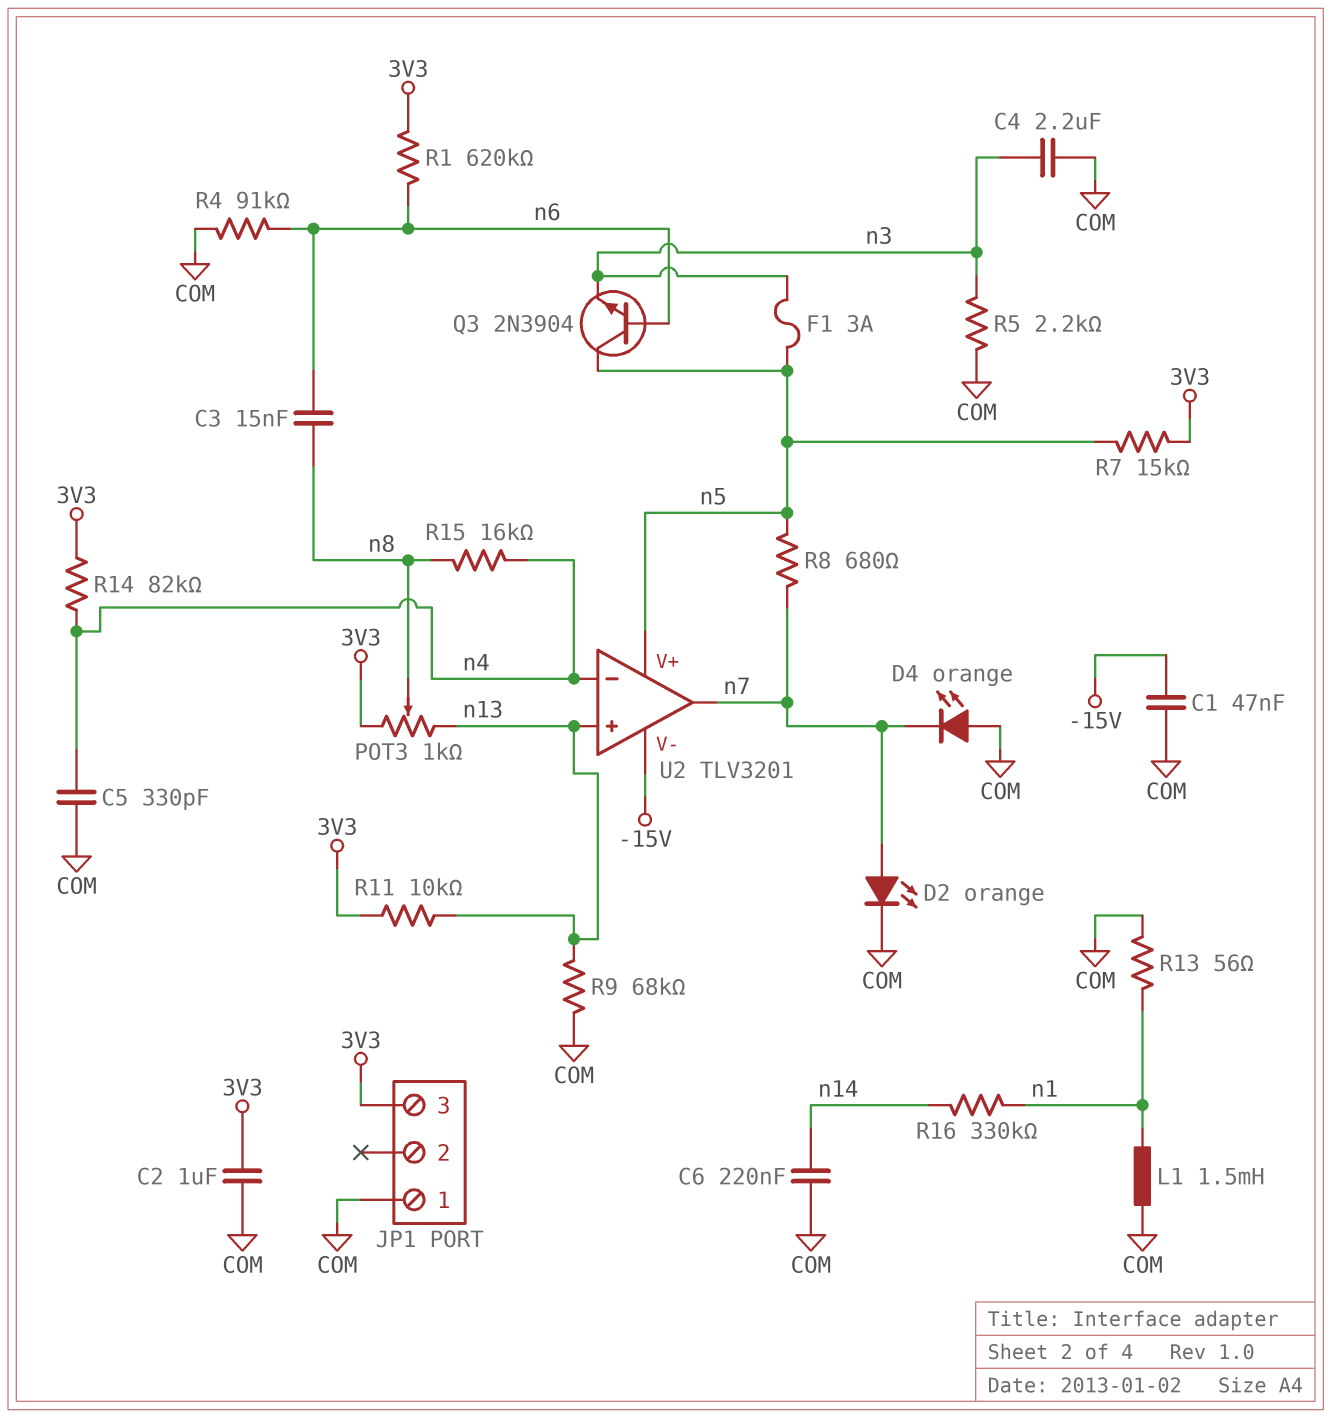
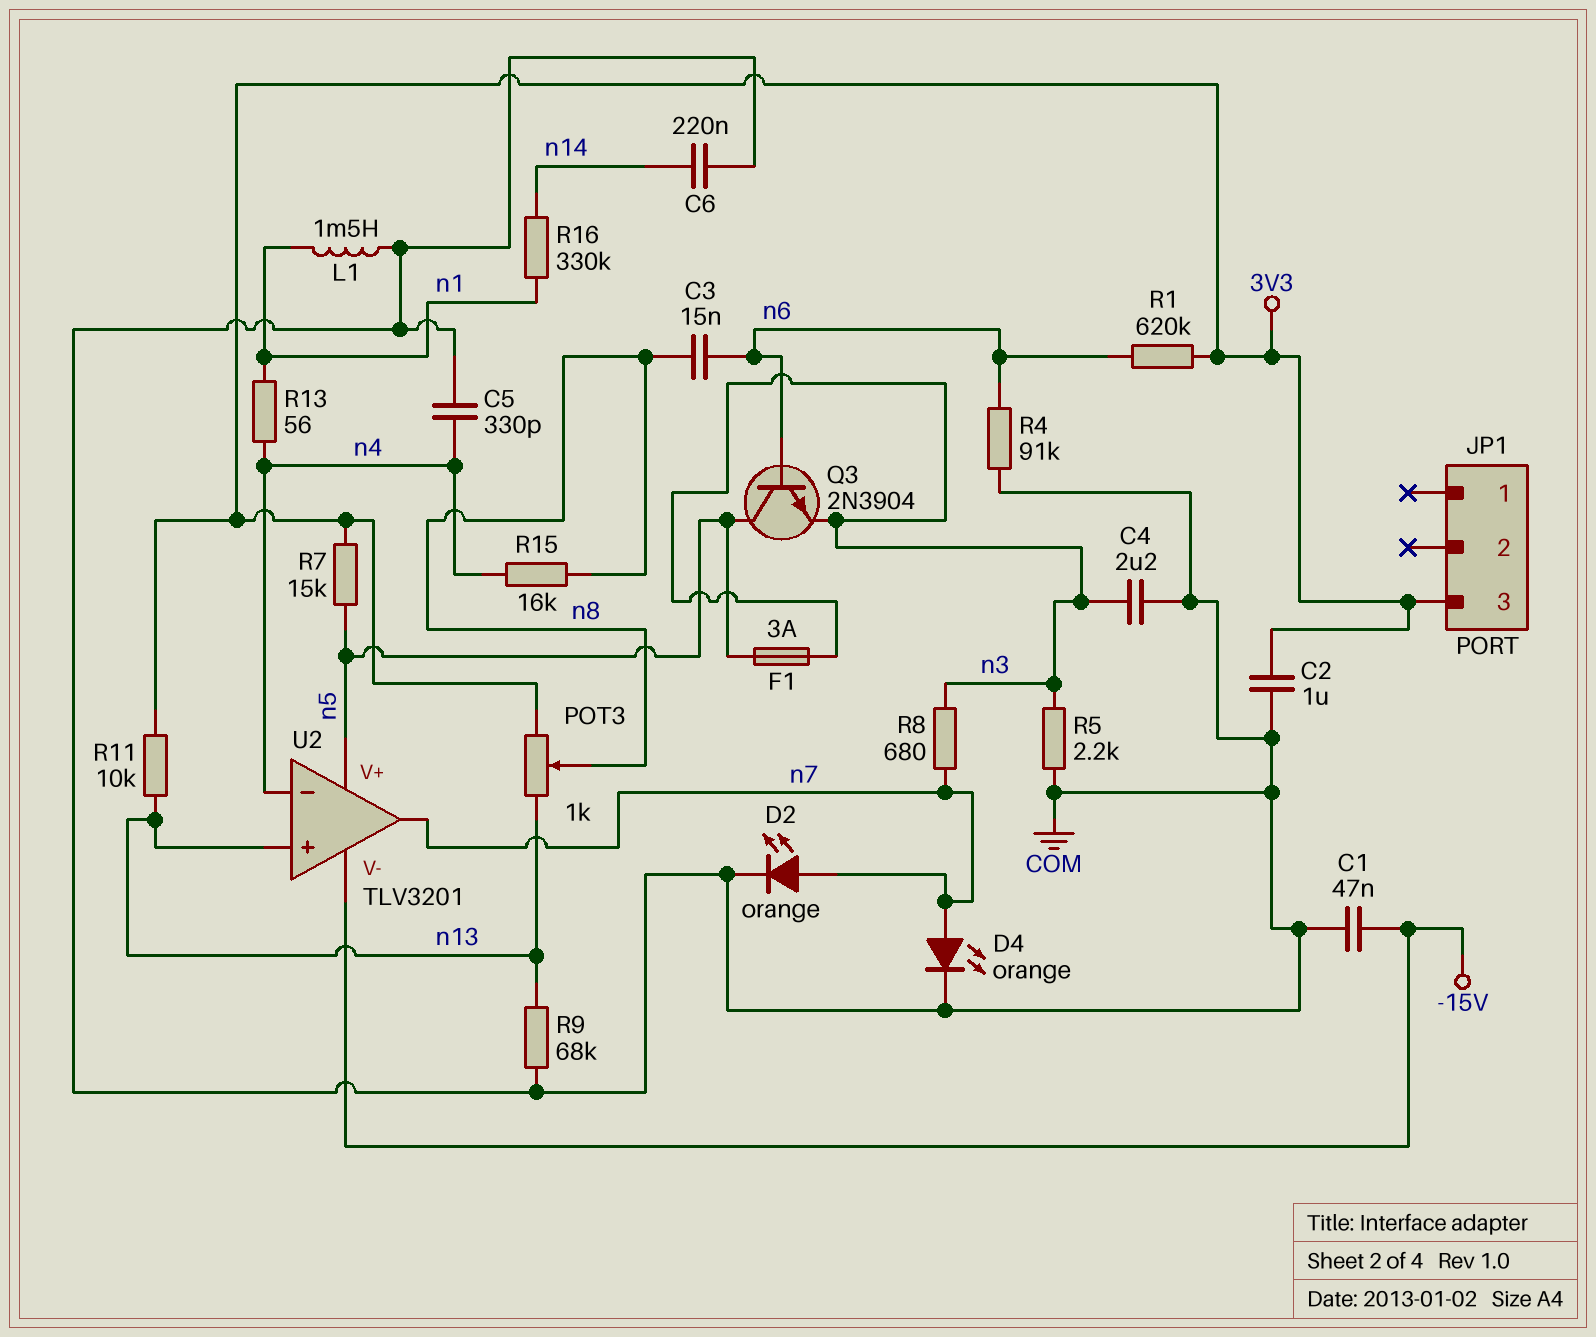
D4: LED orange (A COM, K n7) -> LED orange (A n7, K COM)
JP1 pin 1: COM -> none
R8: 680 (n5, n7) -> 680 (n3, n7)
R13: 56 (COM, n1) -> 56 (n1, n4)
R14: 82k (3V3, n4) -> none

